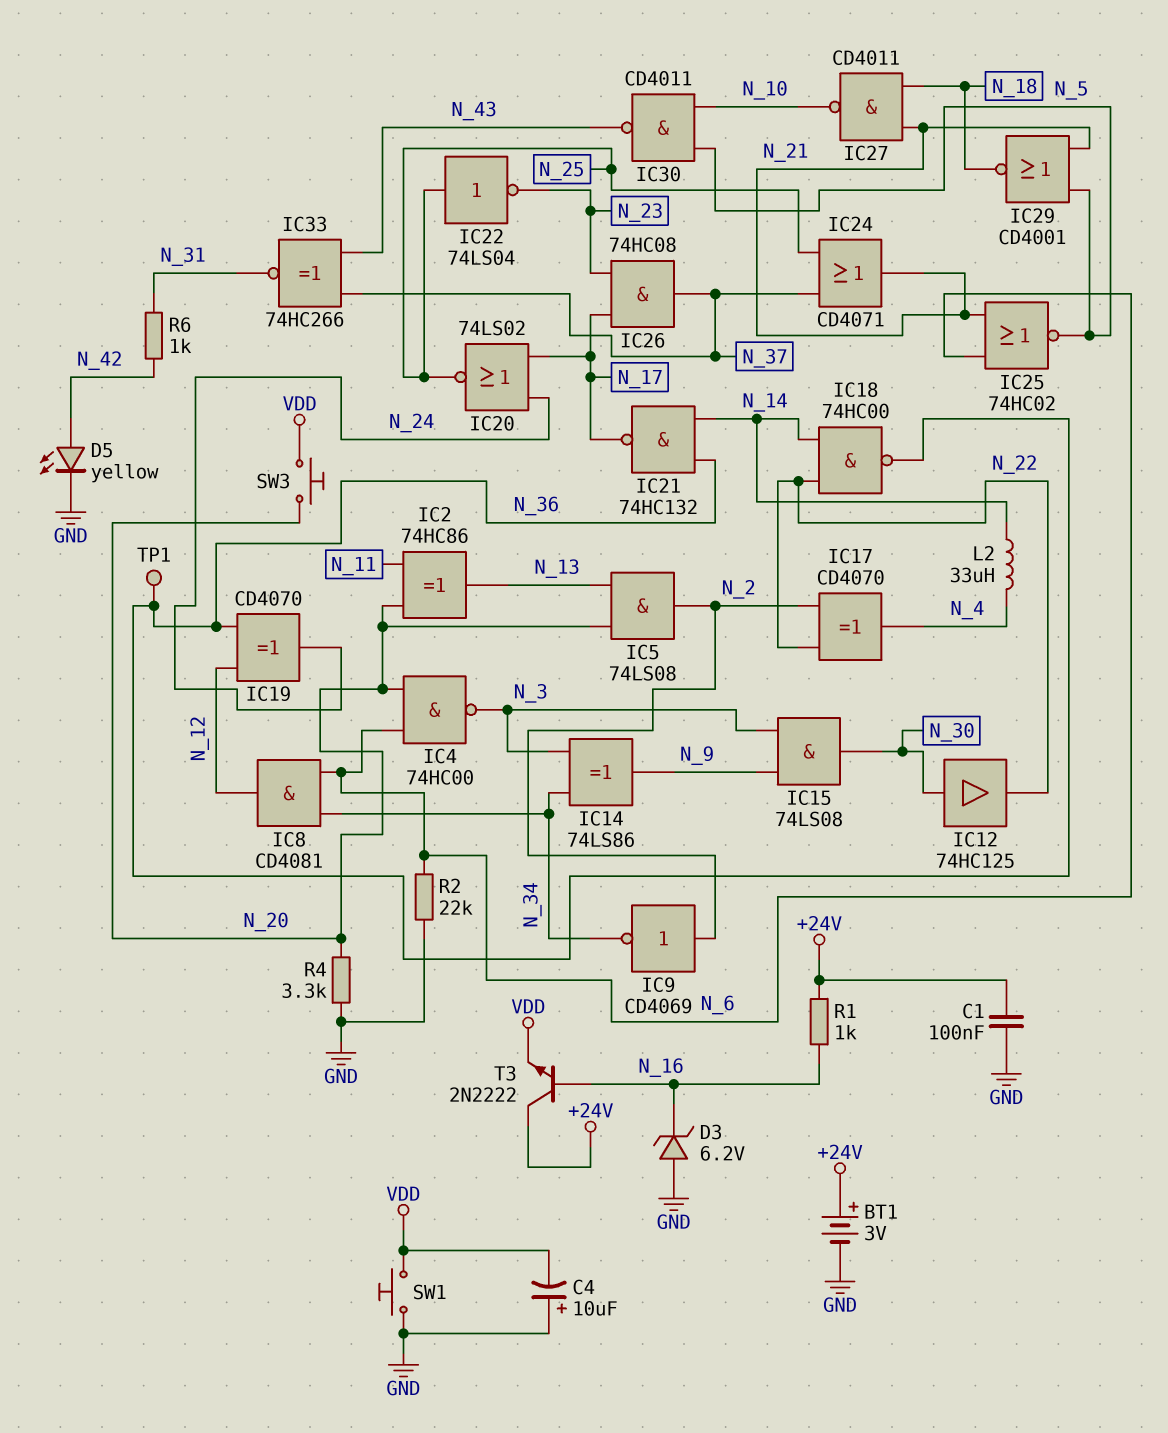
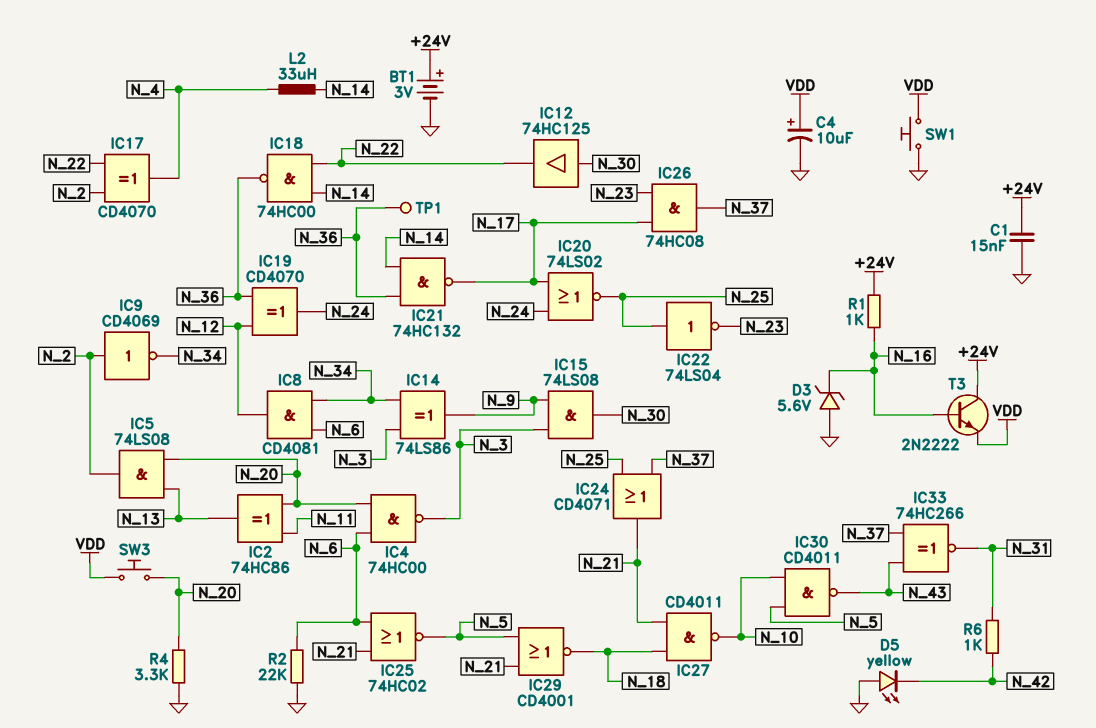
C1: 100nF (+24V, GND) -> 15nF (+24V, GND)
C4: 10uF (plus GND, minus VDD) -> 10uF (plus VDD, minus GND)
D3: zener 6.2V (A GND, K N_16) -> zener 5.6V (A GND, K N_16)
D5: LED yellow (A N_42, K GND) -> LED yellow (A GND, K N_42)

